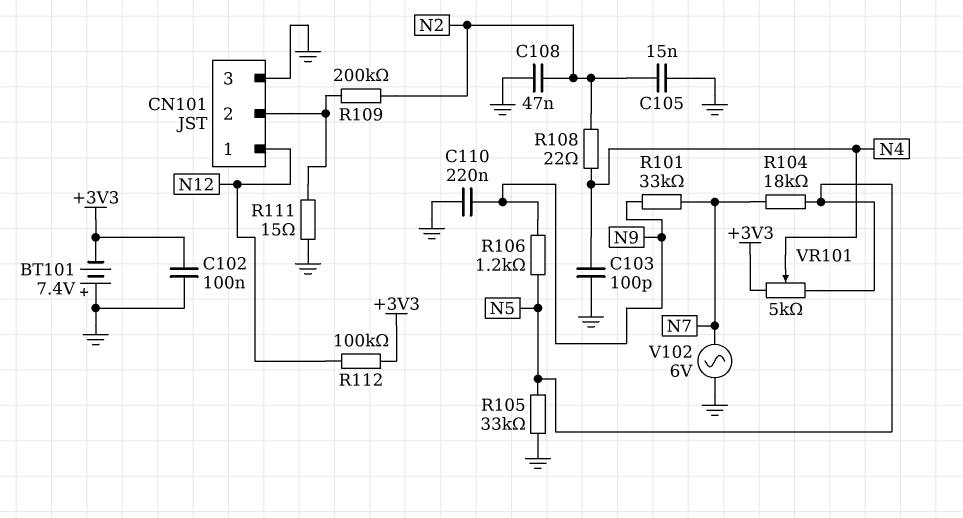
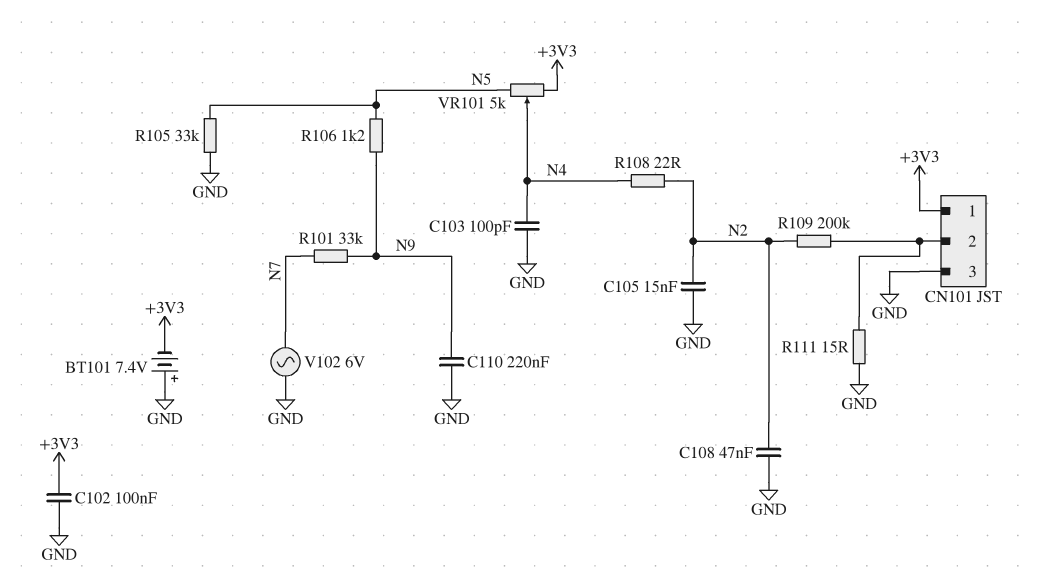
CN101 pin 1: N12 -> +3V3
R104: 18k (N5, N7) -> none
R112: 100k (+3V3, N12) -> none

